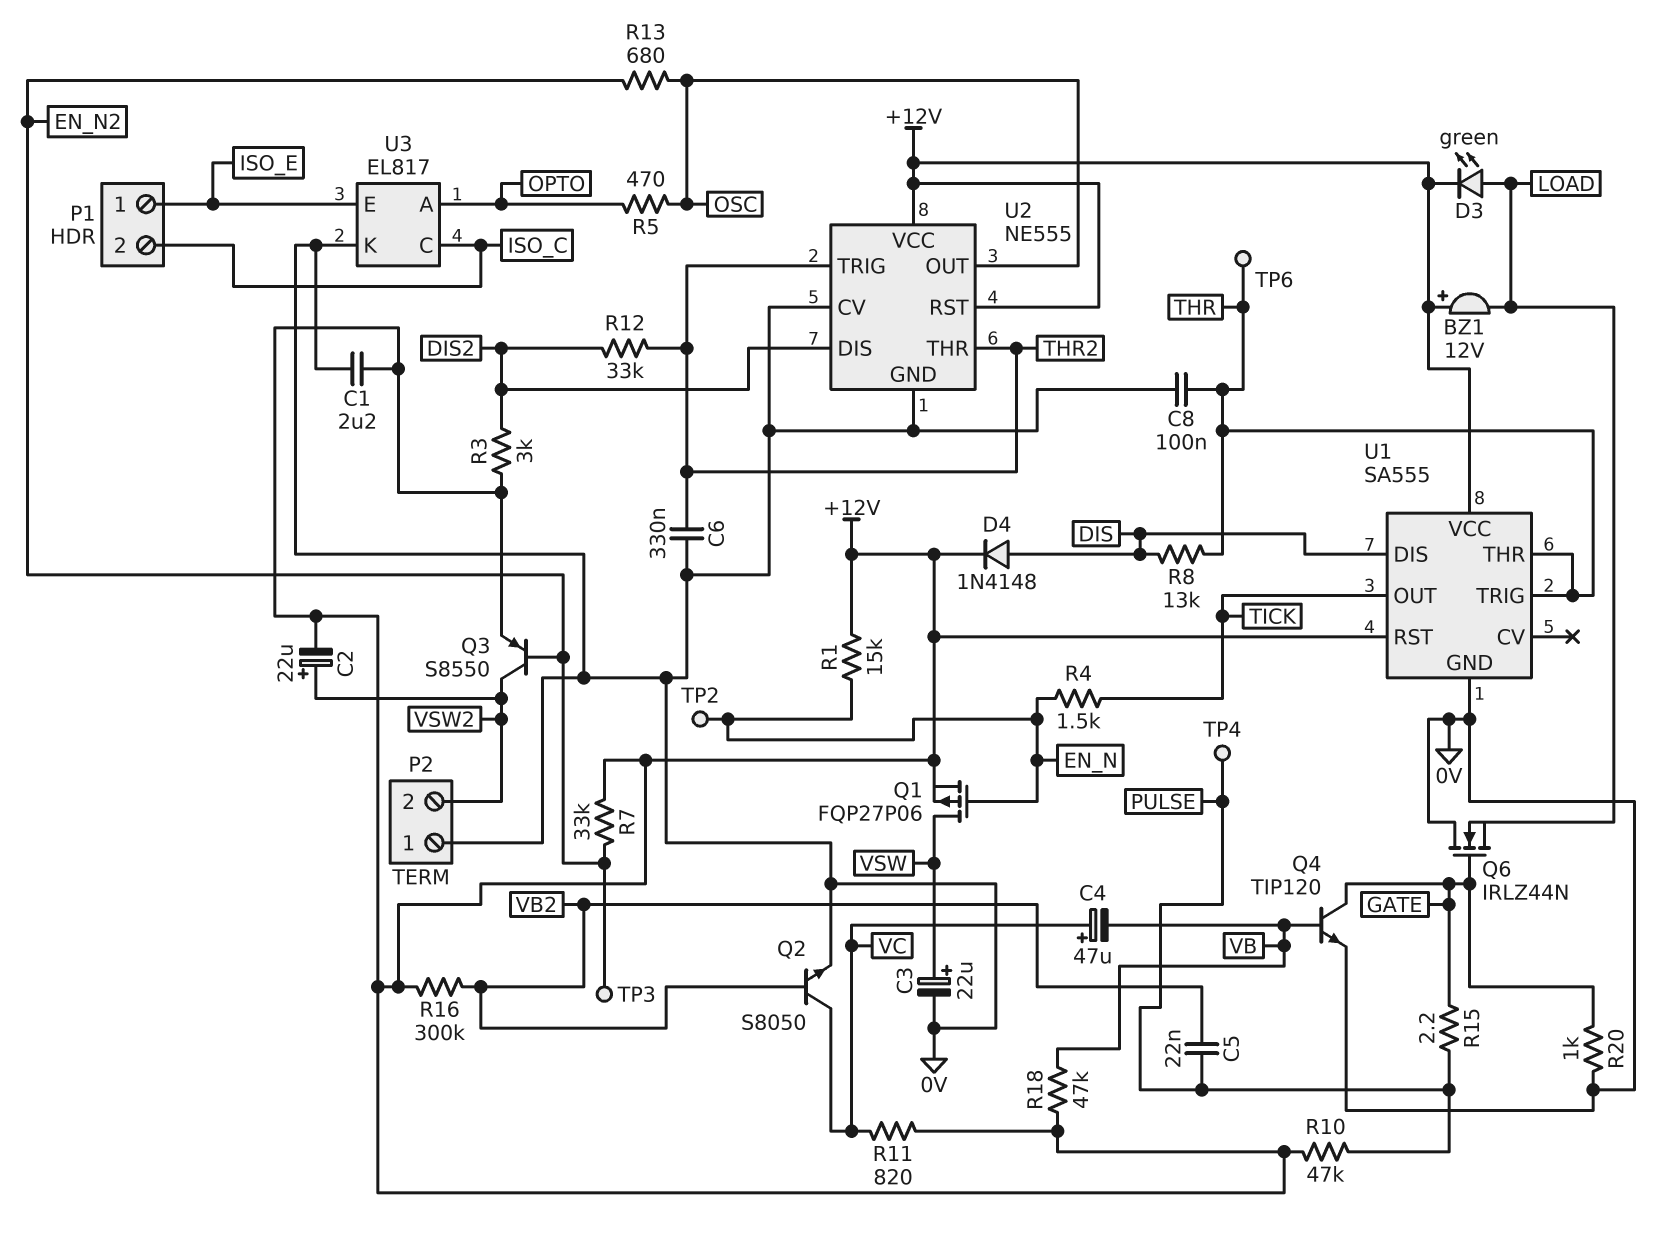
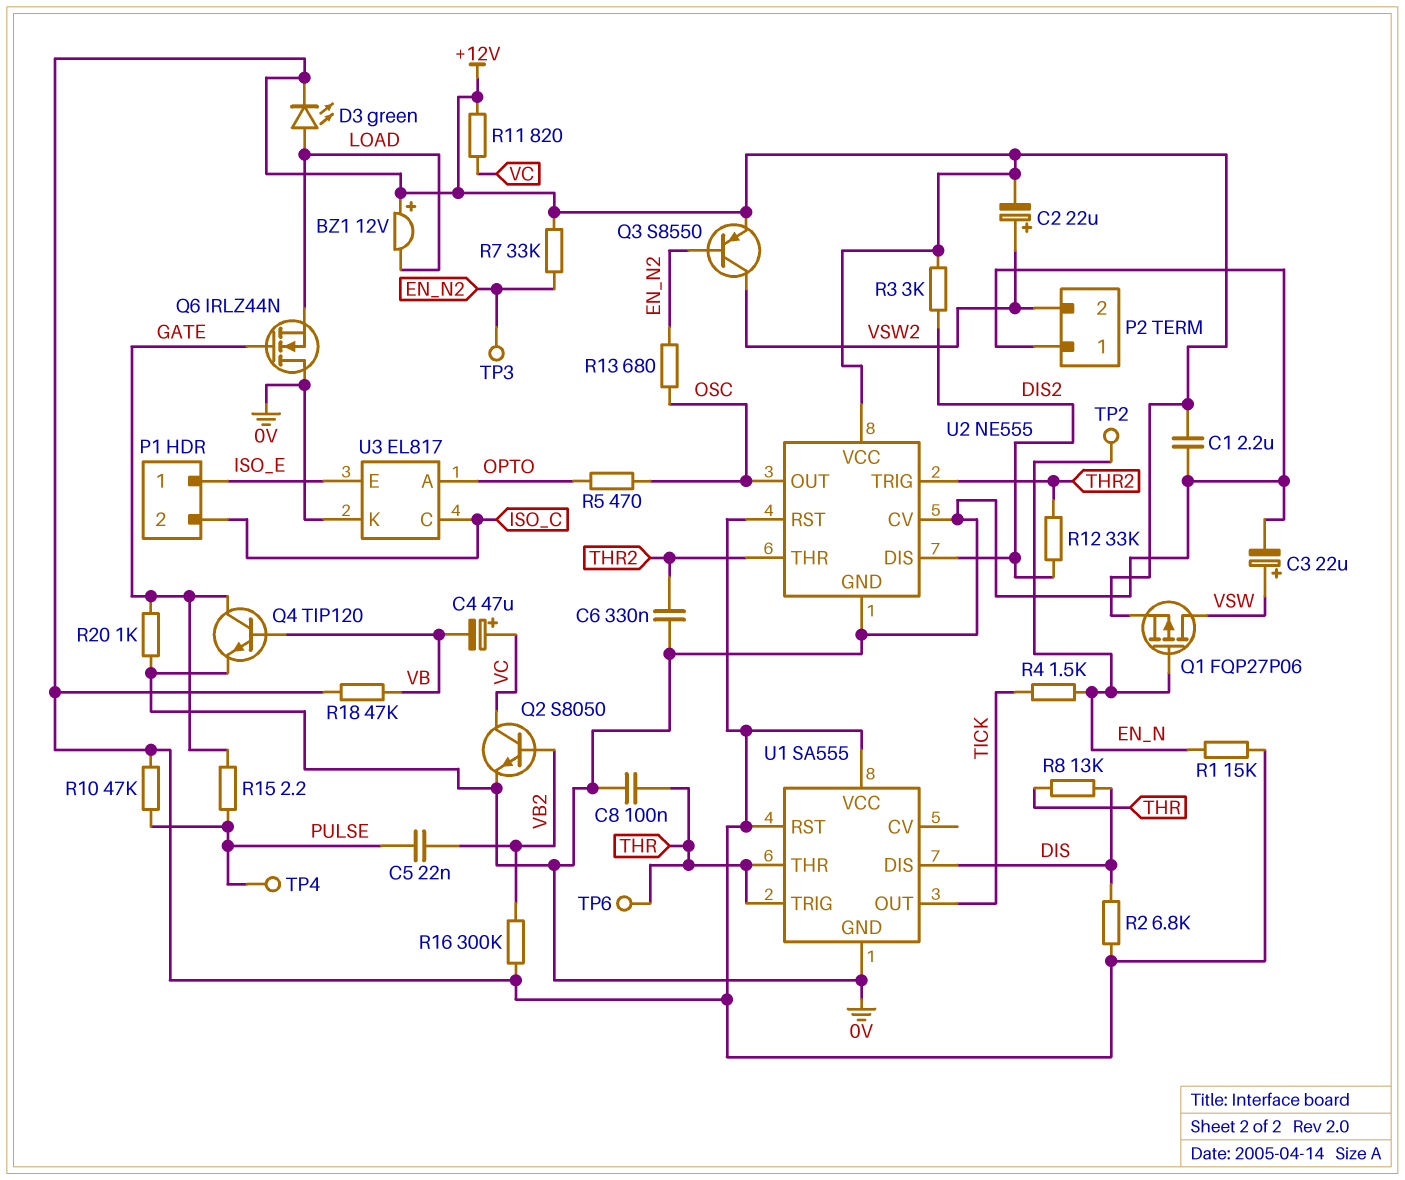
D4: diode 1N4148 (A DIS, K +12V) -> none
R2: none -> 6.8k (+12V, DIS)

